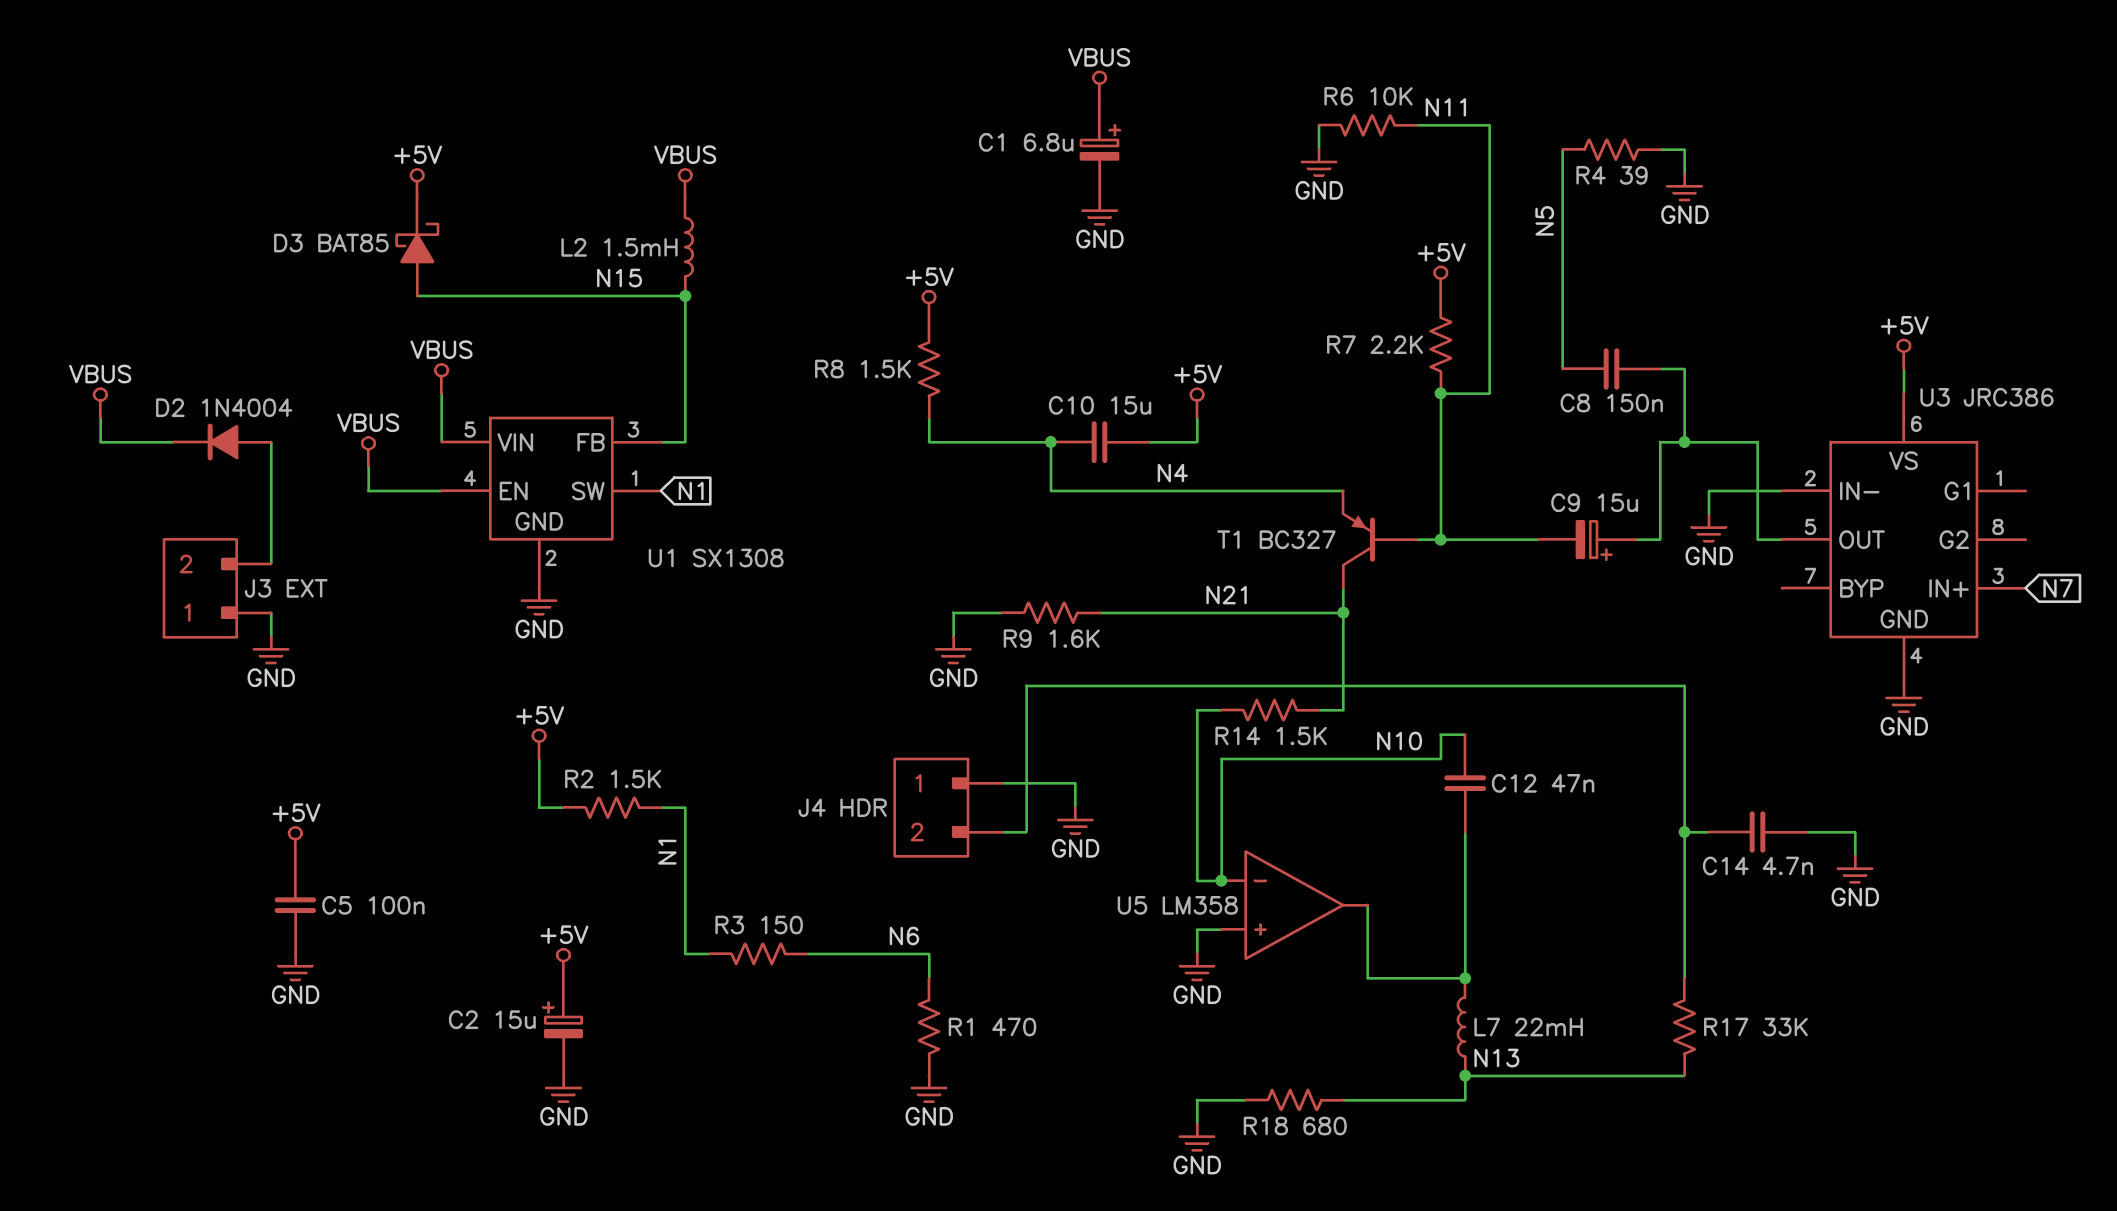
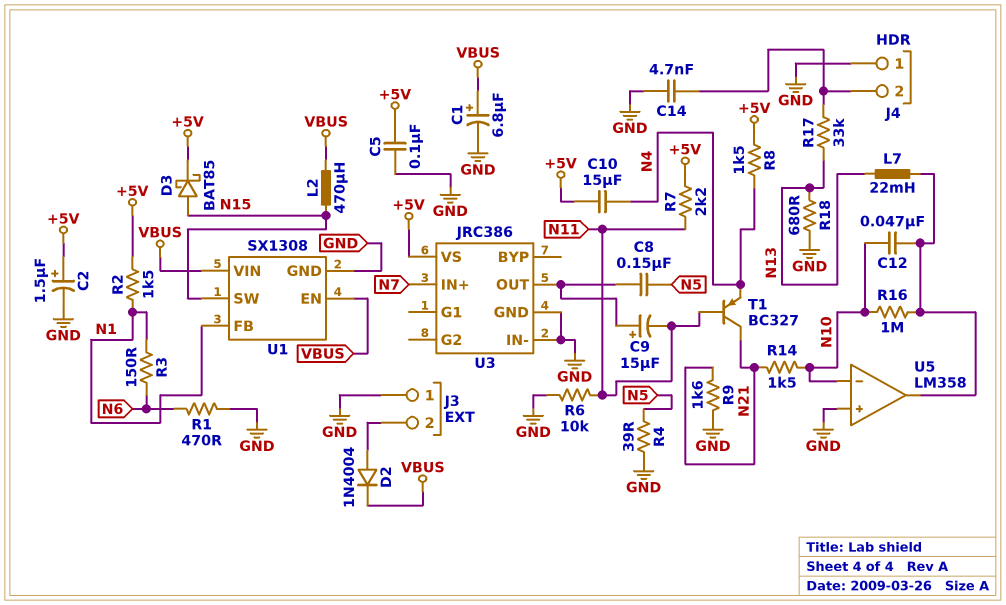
C2: 15uF (plus +5V, minus GND) -> 1.5uF (plus +5V, minus GND)
L2: 1.5mH (N15, VBUS) -> 470uH (N15, VBUS)
R16: none -> 1M (N10, U5/out)
U1 pin FB: N15 -> N1
U1 pin SW: N1 -> N15

